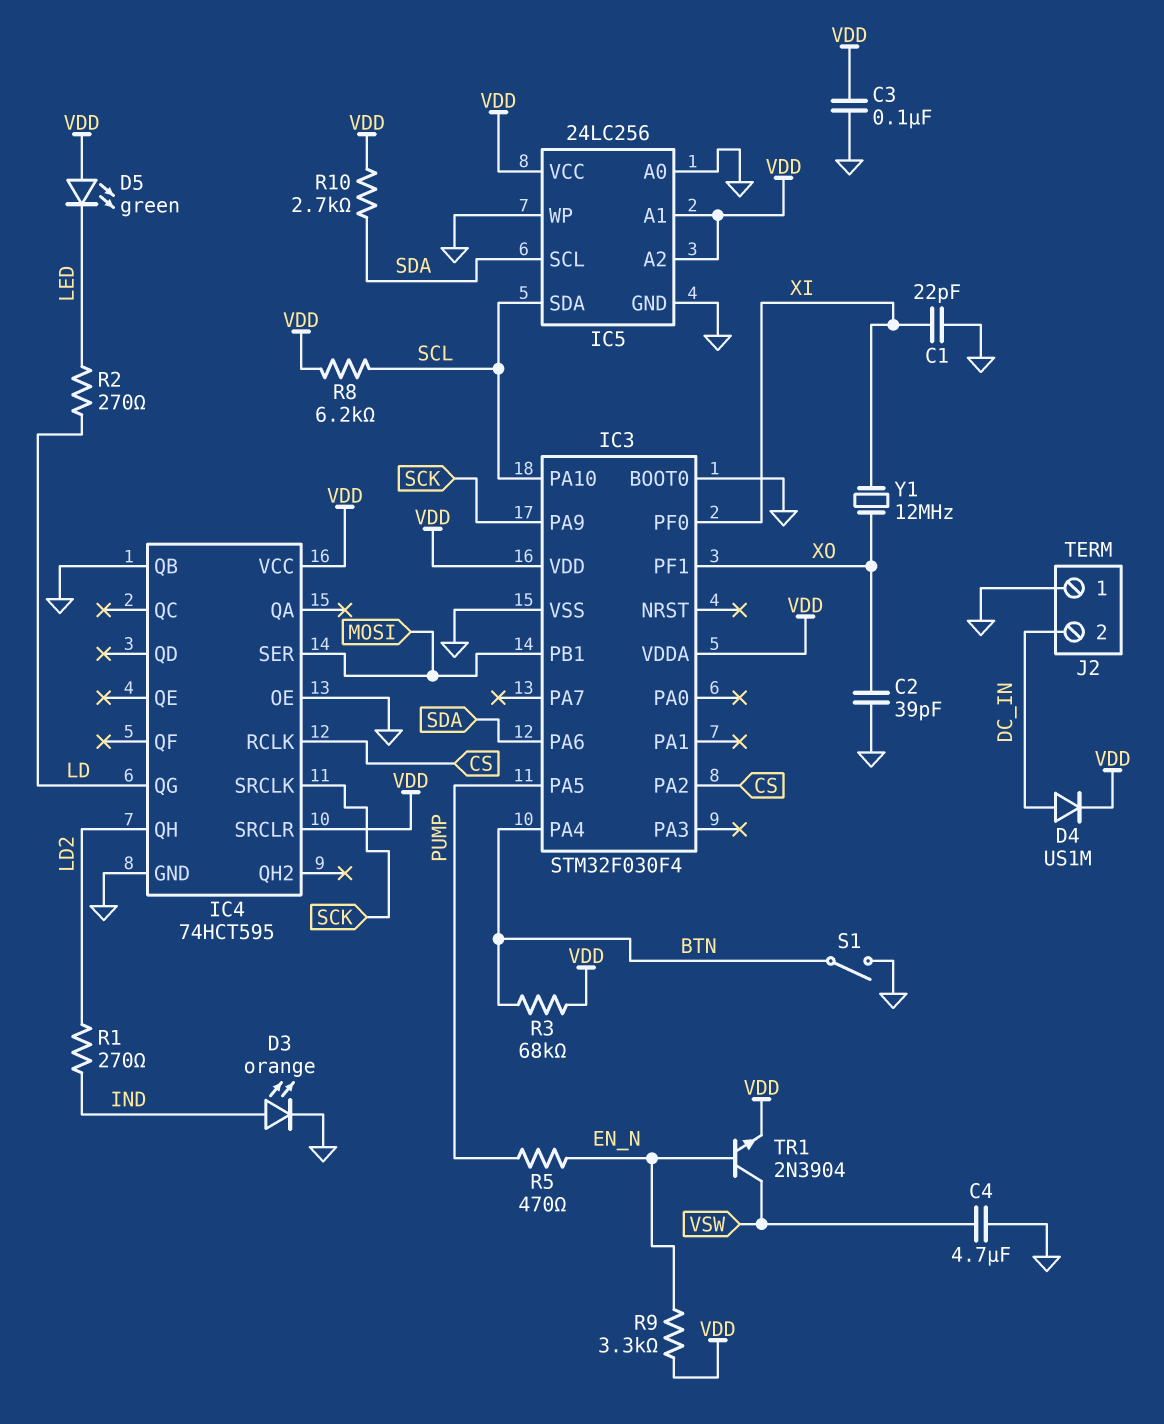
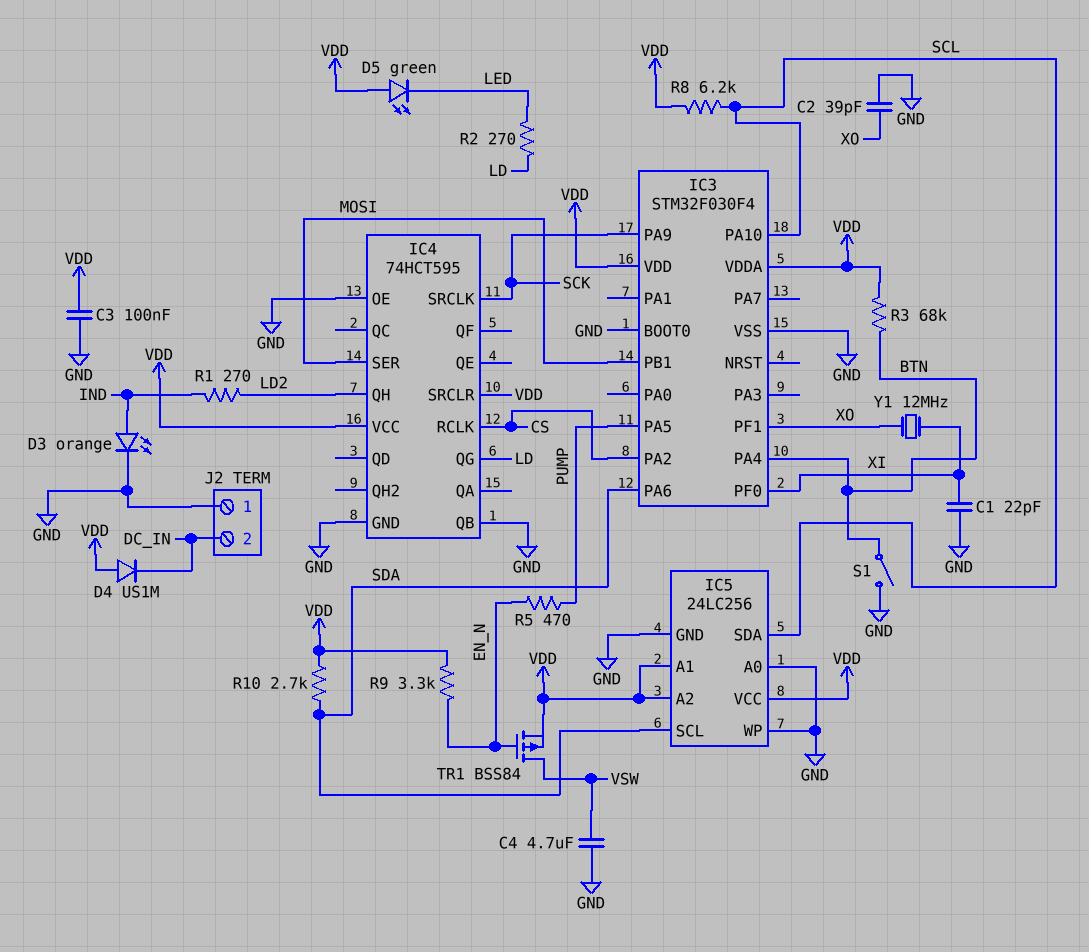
D4: diode US1M (A DC_IN, K VDD) -> diode US1M (A VDD, K DC_IN)
TR1: NPN 2N3904 (B EN_N, C VSW, E VDD) -> PMOS BSS84 (G EN_N, D VSW, S VDD)

